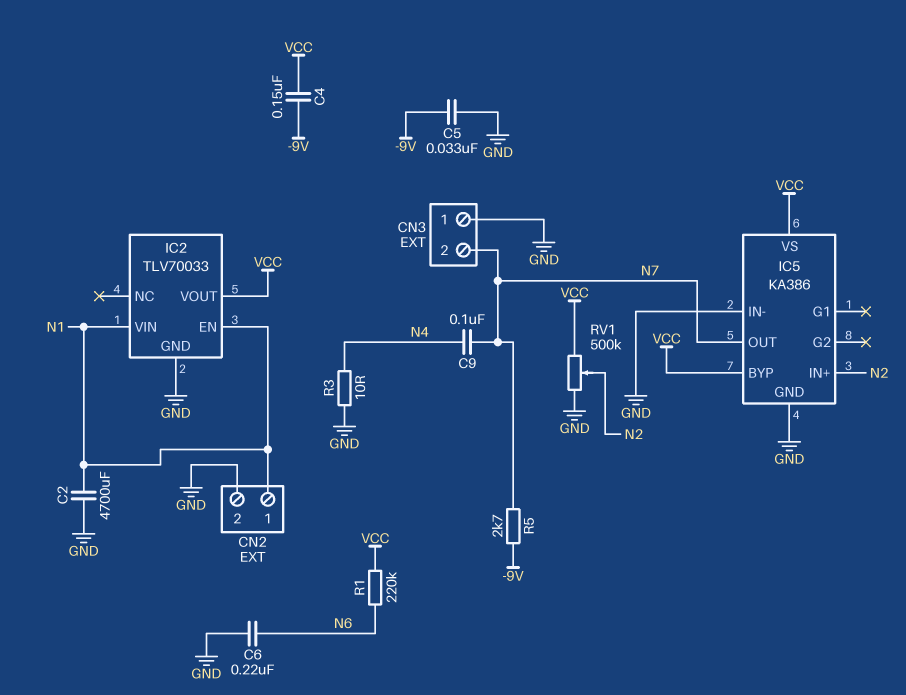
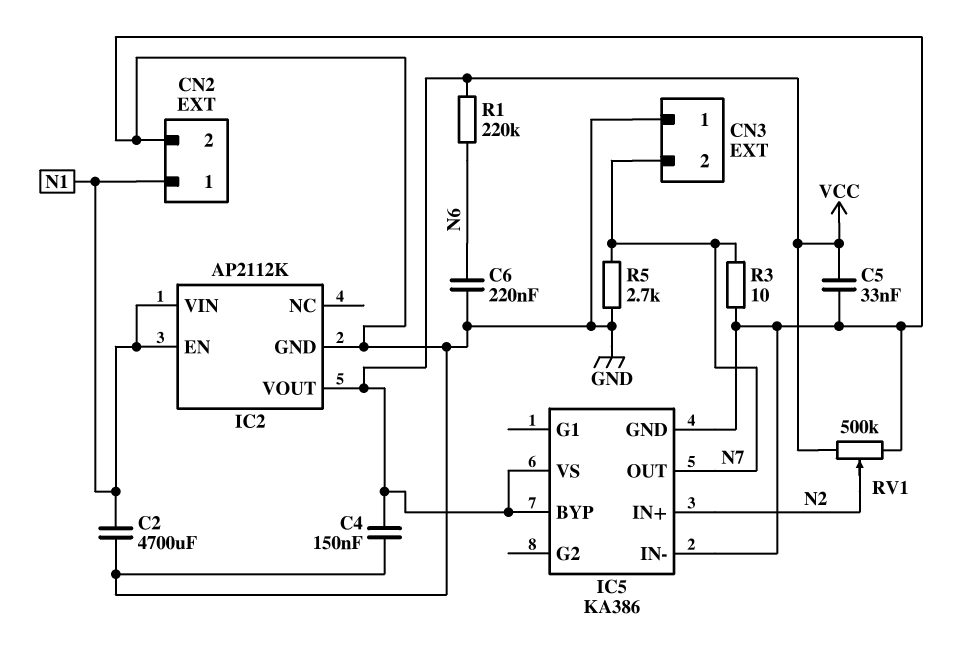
C4: 150nF (-9V, VCC) -> 150nF (GND, VCC)
C5: 33nF (-9V, GND) -> 33nF (GND, VCC)
C9: 100nF (N4, N7) -> none
IC2: TLV70033 -> AP2112K
R3: 10 (GND, N4) -> 10 (GND, N7)
R5: 2.7k (-9V, N7) -> 2.7k (GND, N7)

